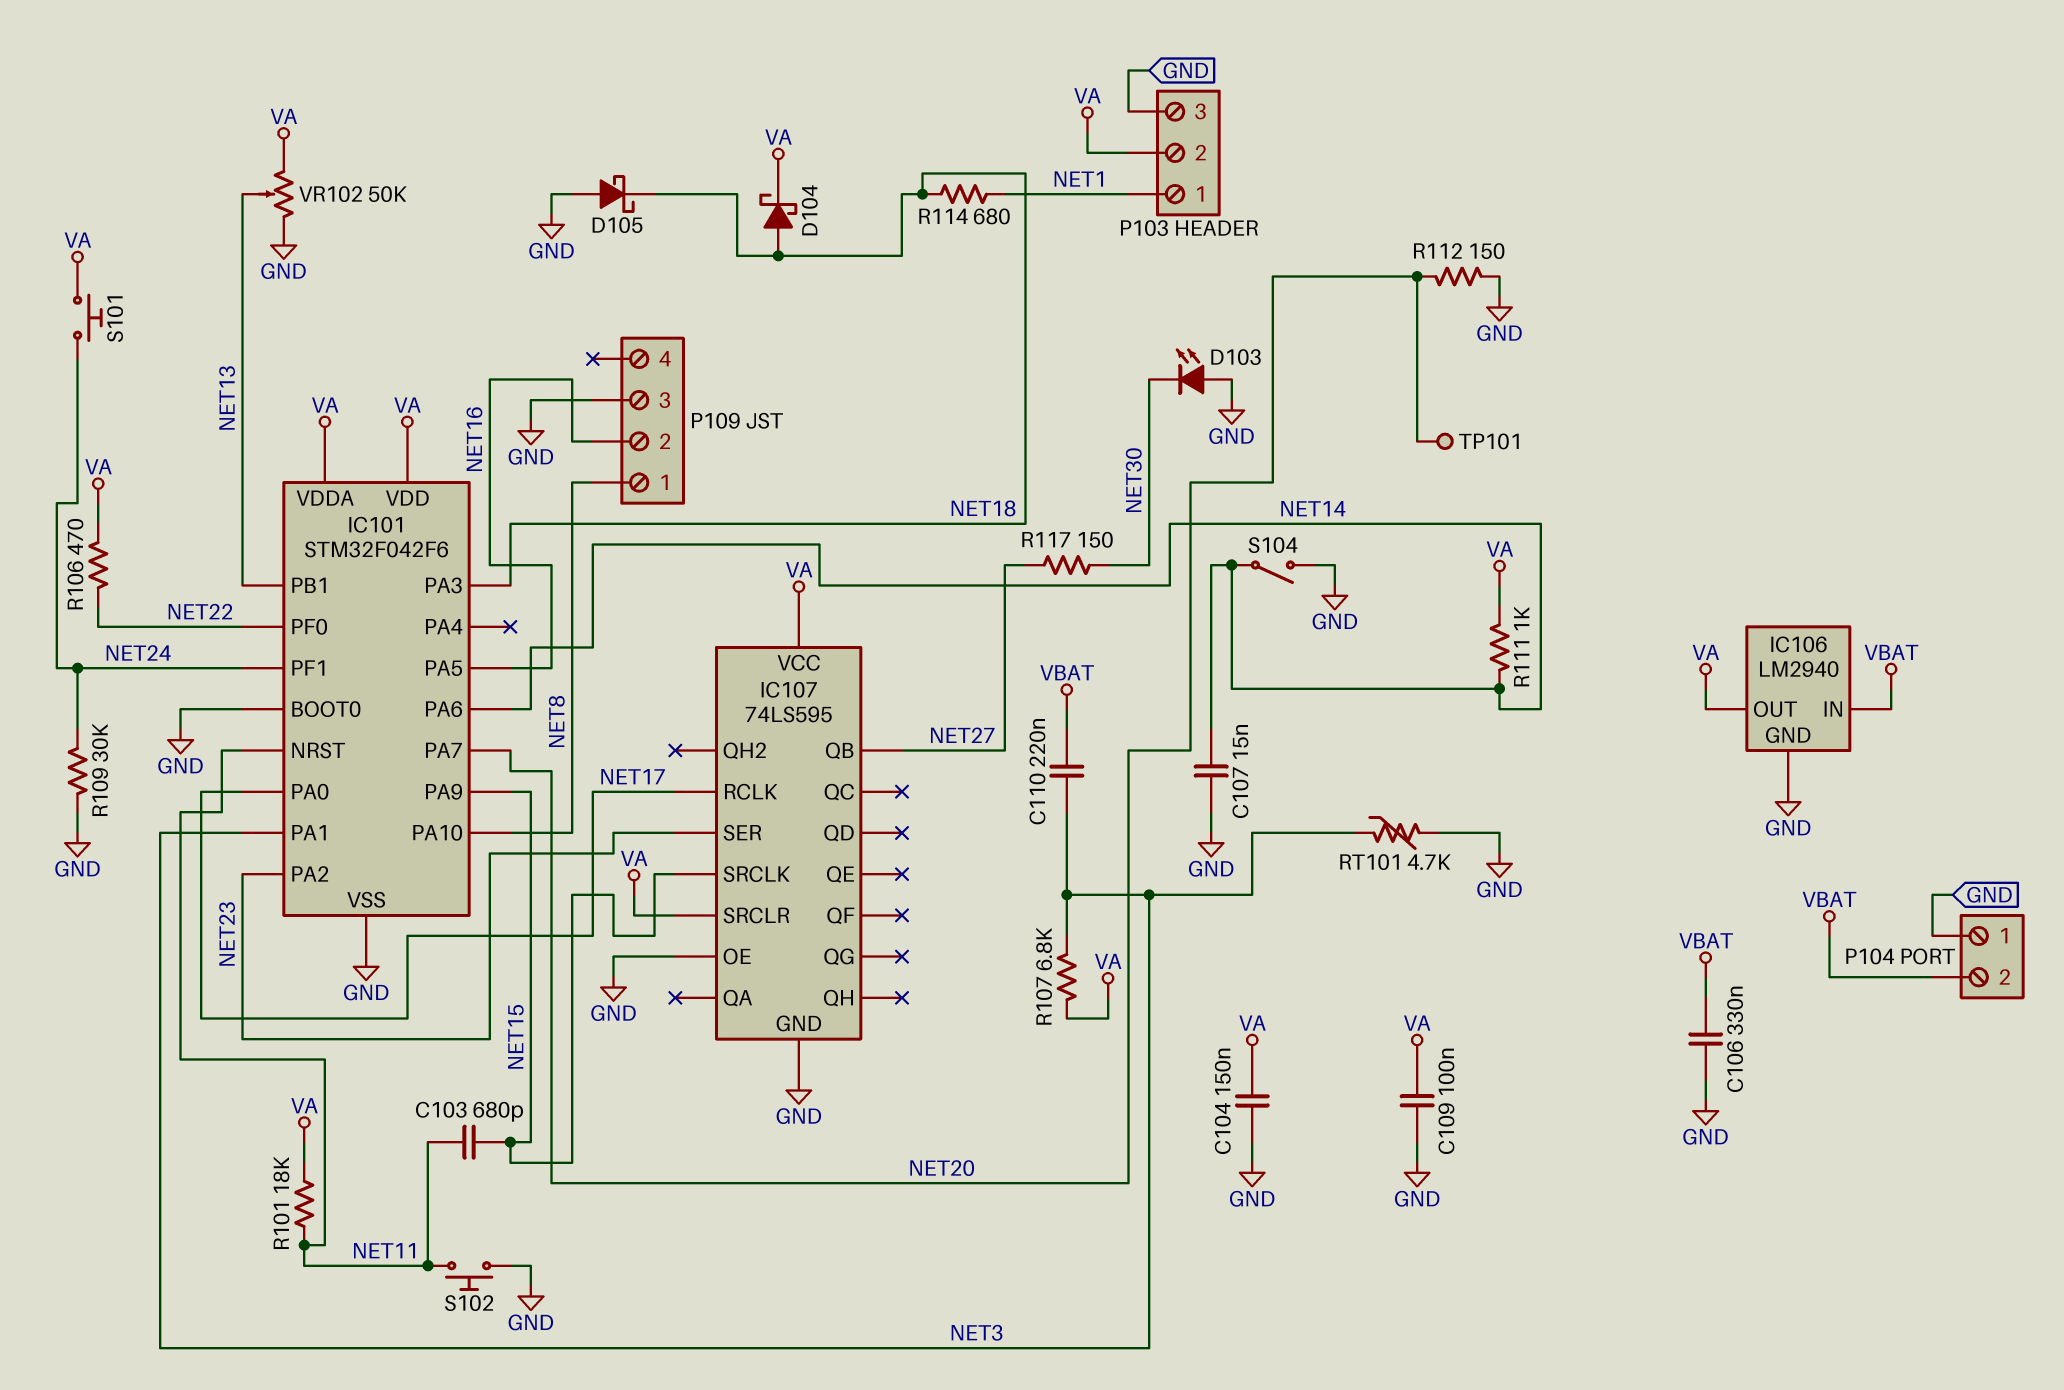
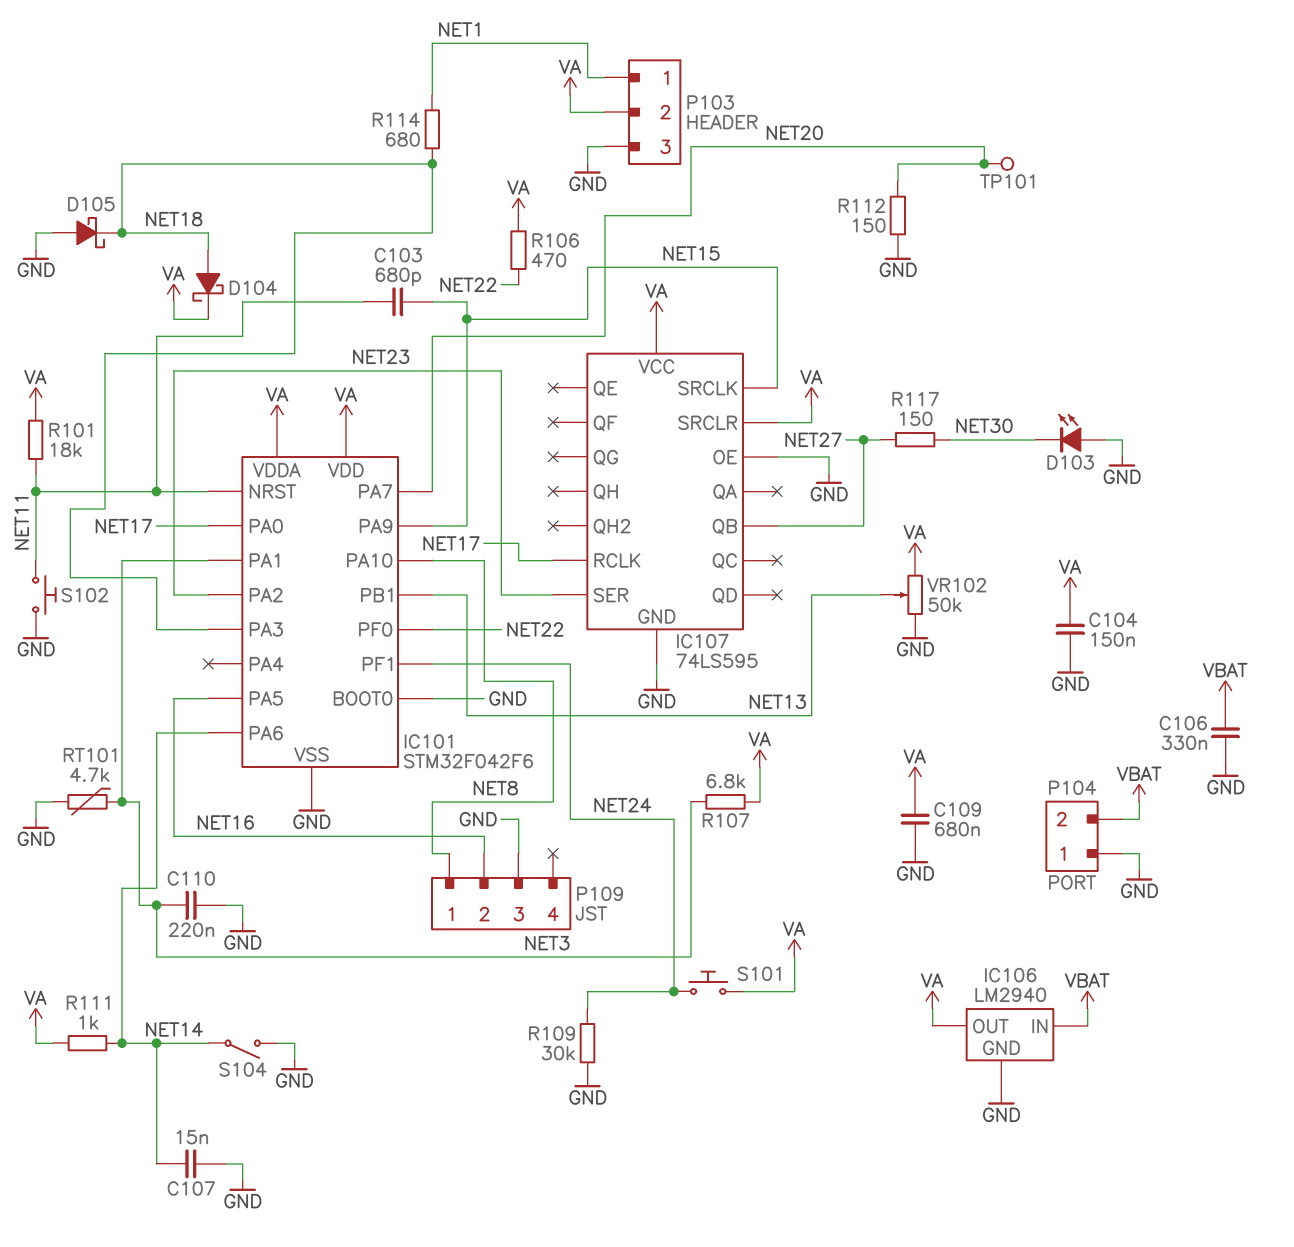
C109: 100nF (GND, VA) -> 680nF (GND, VA)
C110: 220nF (NET3, VBAT) -> 220nF (GND, NET3)

